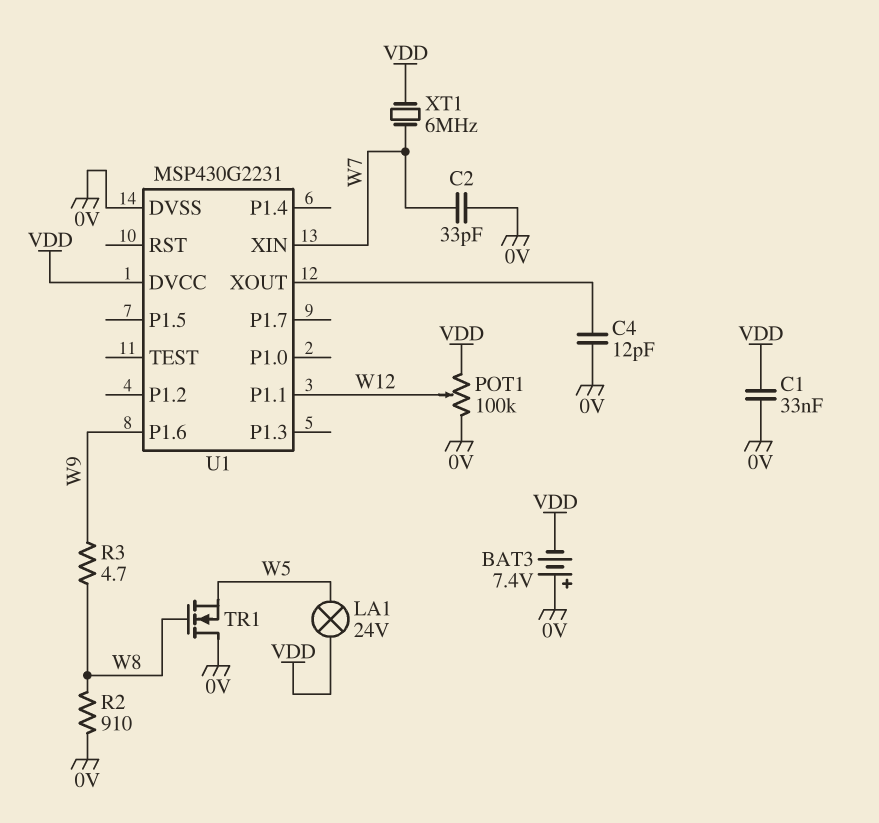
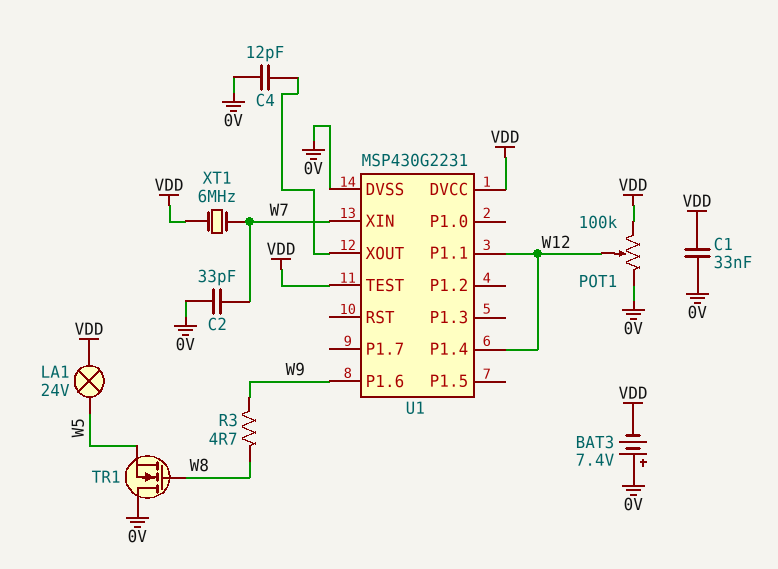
R2: 910 (0V, W8) -> none
U1 pin P1.4: none -> W12
U1 pin TEST: none -> VDD

